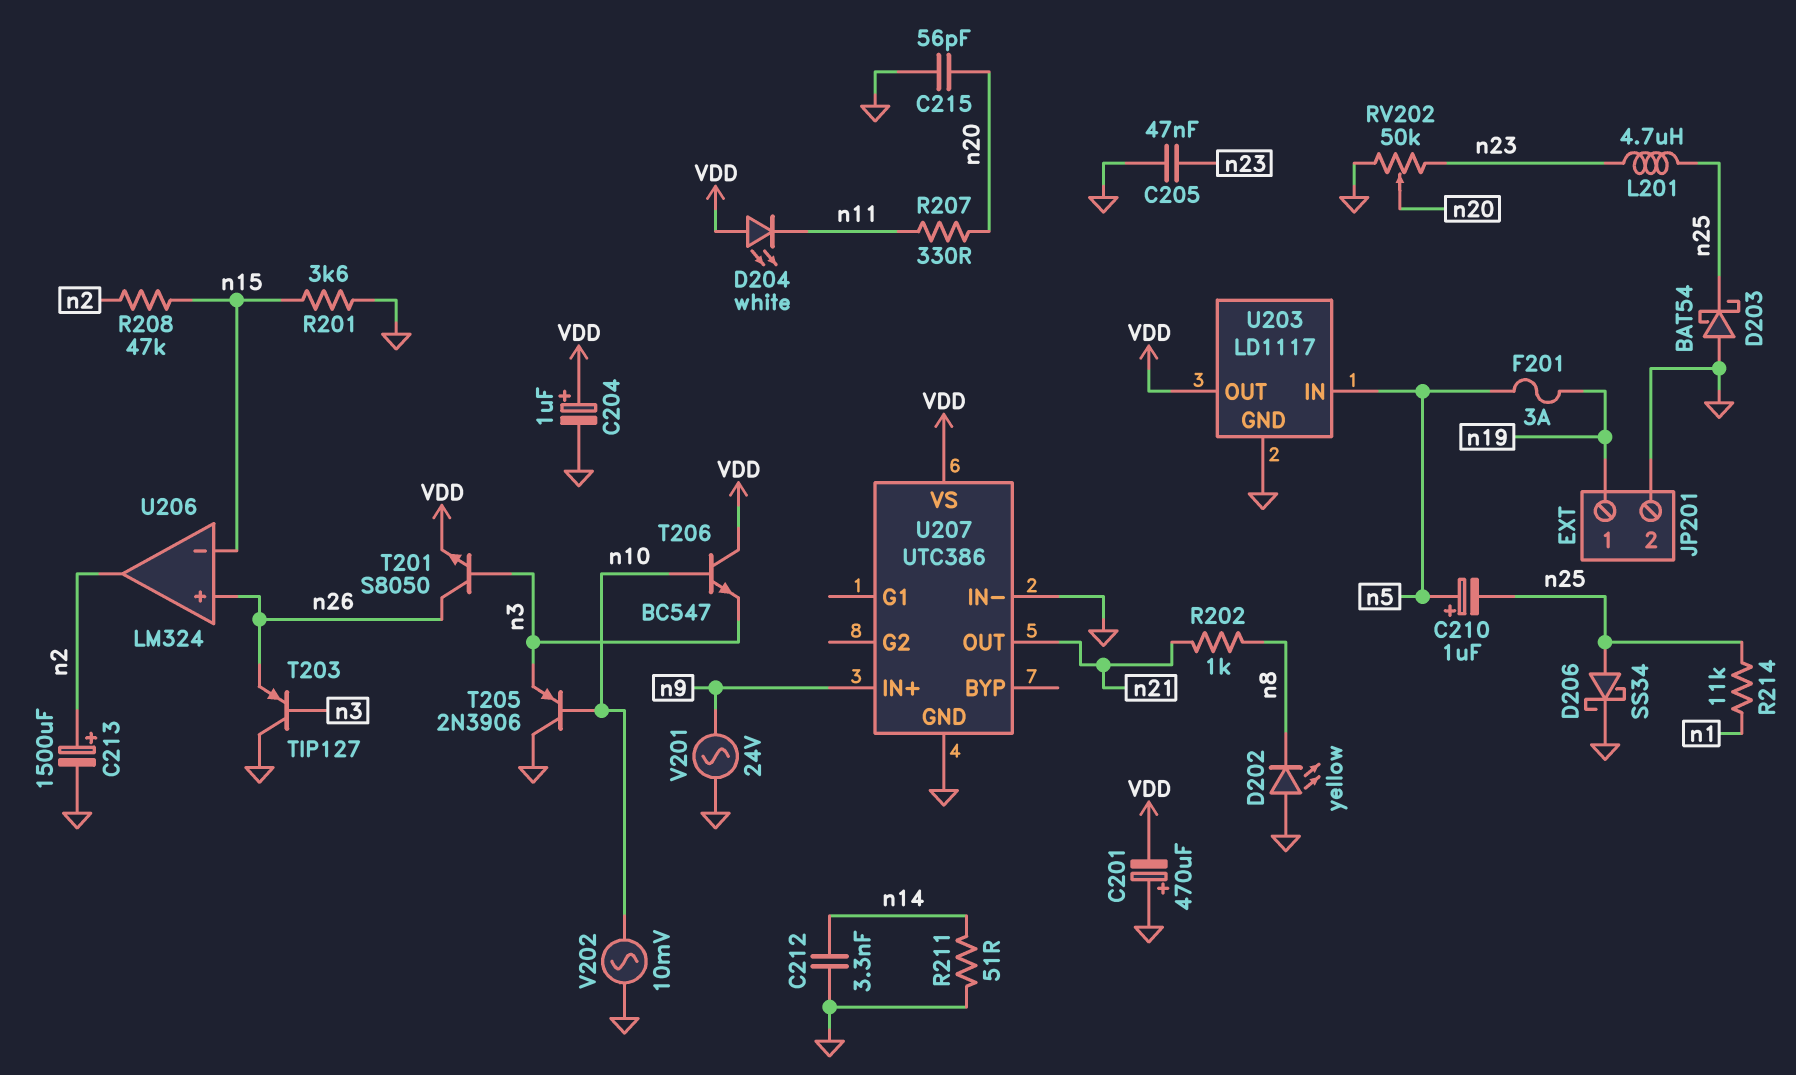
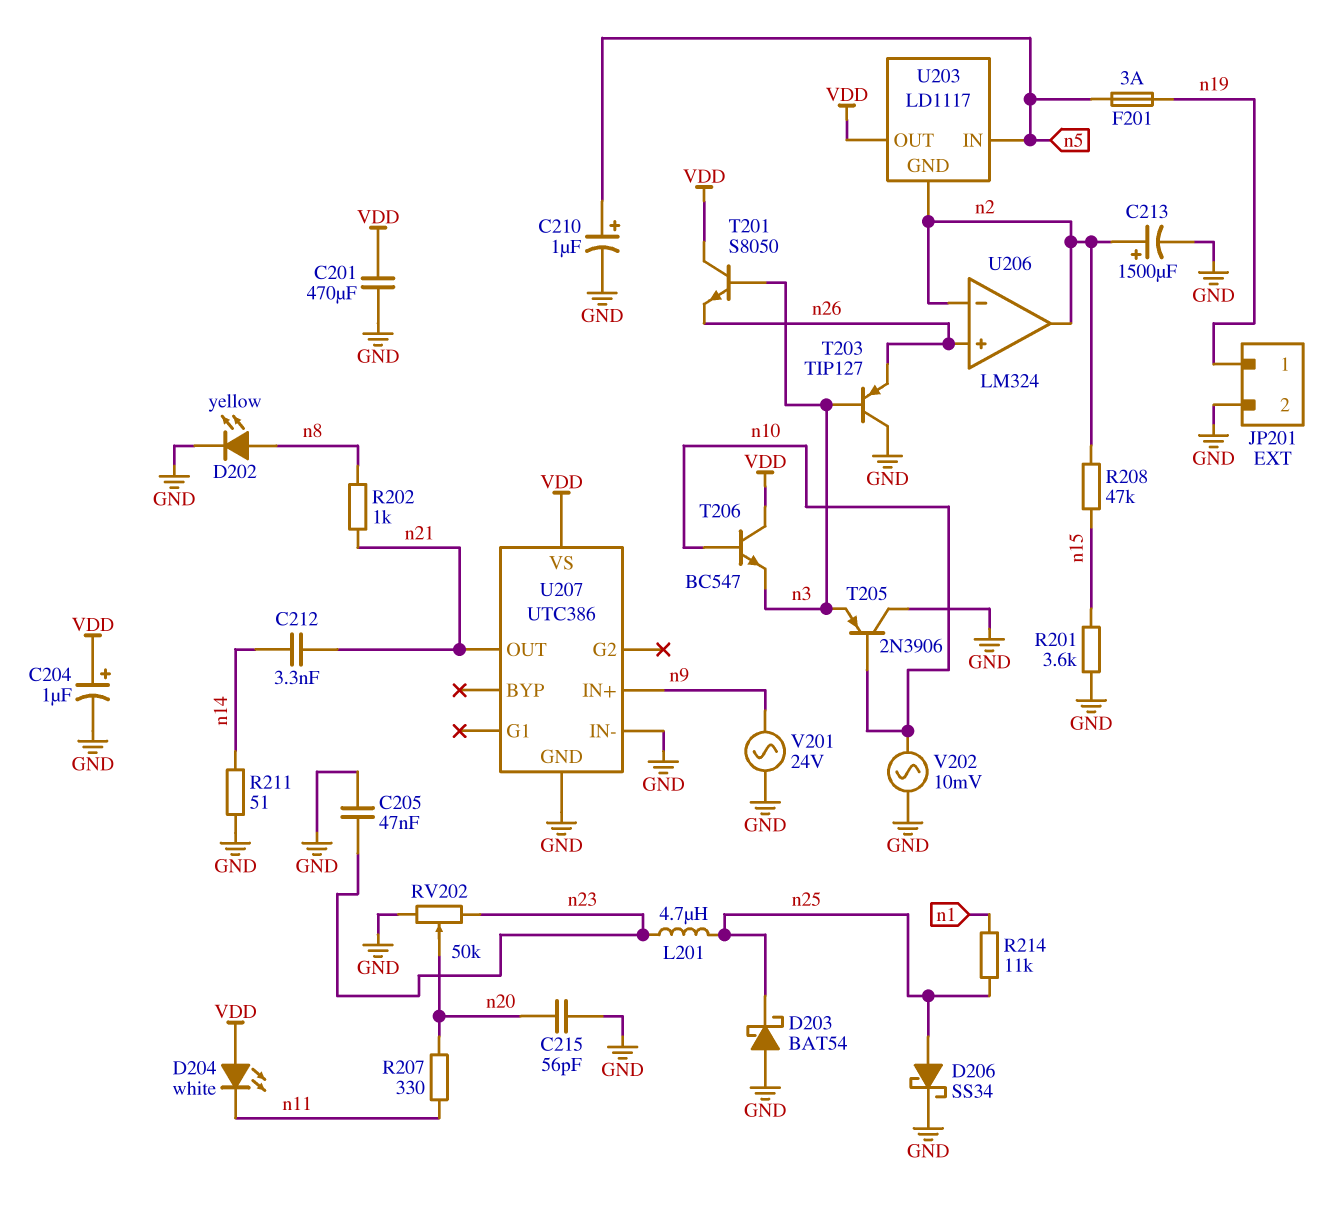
C201: 470uF (plus GND, minus VDD) -> 470uF (GND, VDD)
C210: 1uF (plus n5, minus n25) -> 1uF (plus n5, minus GND)
C212: 3.3nF (GND, n14) -> 3.3nF (n14, n21)
D202: LED yellow (A GND, K n8) -> LED yellow (A n8, K GND)
T201: NPN S8050 (B n3, C n26, E VDD) -> NPN S8050 (B n3, C VDD, E n26)
U203 pin GND: GND -> n2
U206 pin in-: n15 -> n2

